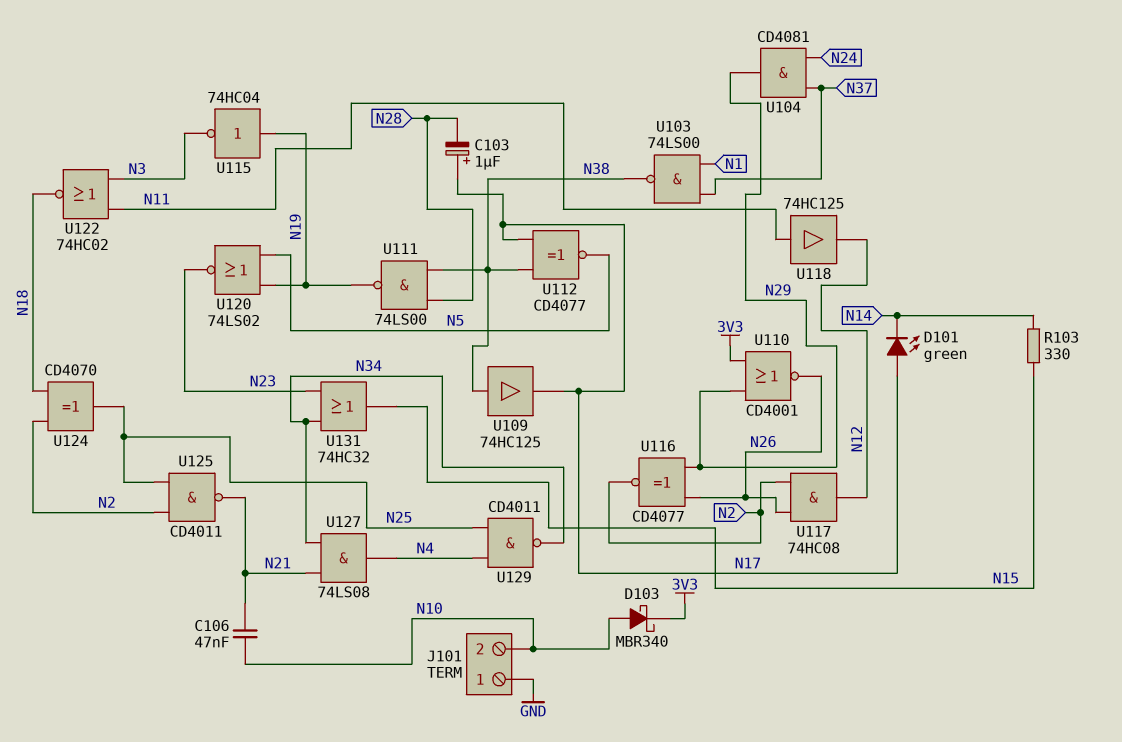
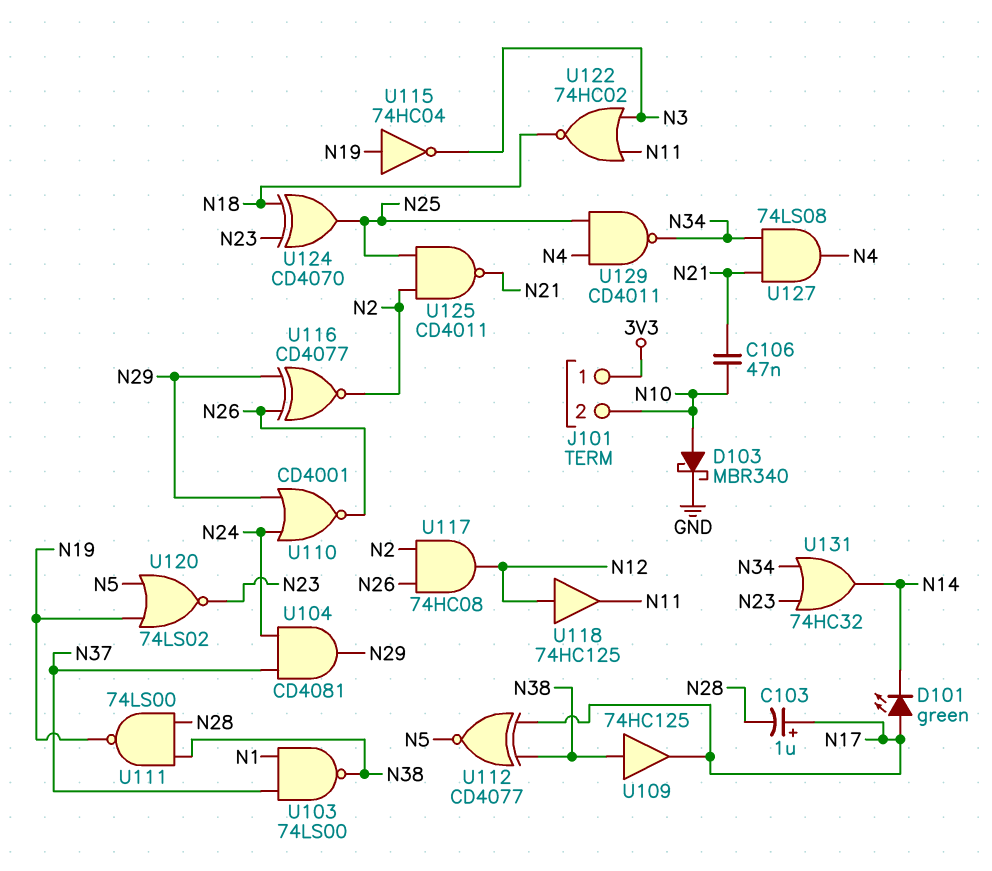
D103: schottky MBR340 (A N10, K 3V3) -> schottky MBR340 (A N10, K GND)
J101 pin 1: GND -> 3V3
R103: 330 (N14, N15) -> none
U110: NOR CD4001 (in 3V3, in N29, out N26) -> NOR CD4001 (in N24, in N29, out N26)
U118: buffer 74HC125 (in N11, out N12) -> buffer 74HC125 (in N12, out N11)
U124: XOR CD4070 (in N2, in N18, out N25) -> XOR CD4070 (in N18, in N23, out N25)
U131: OR 74HC32 (in N23, in N34, out N15) -> OR 74HC32 (in N23, in N34, out N14)

